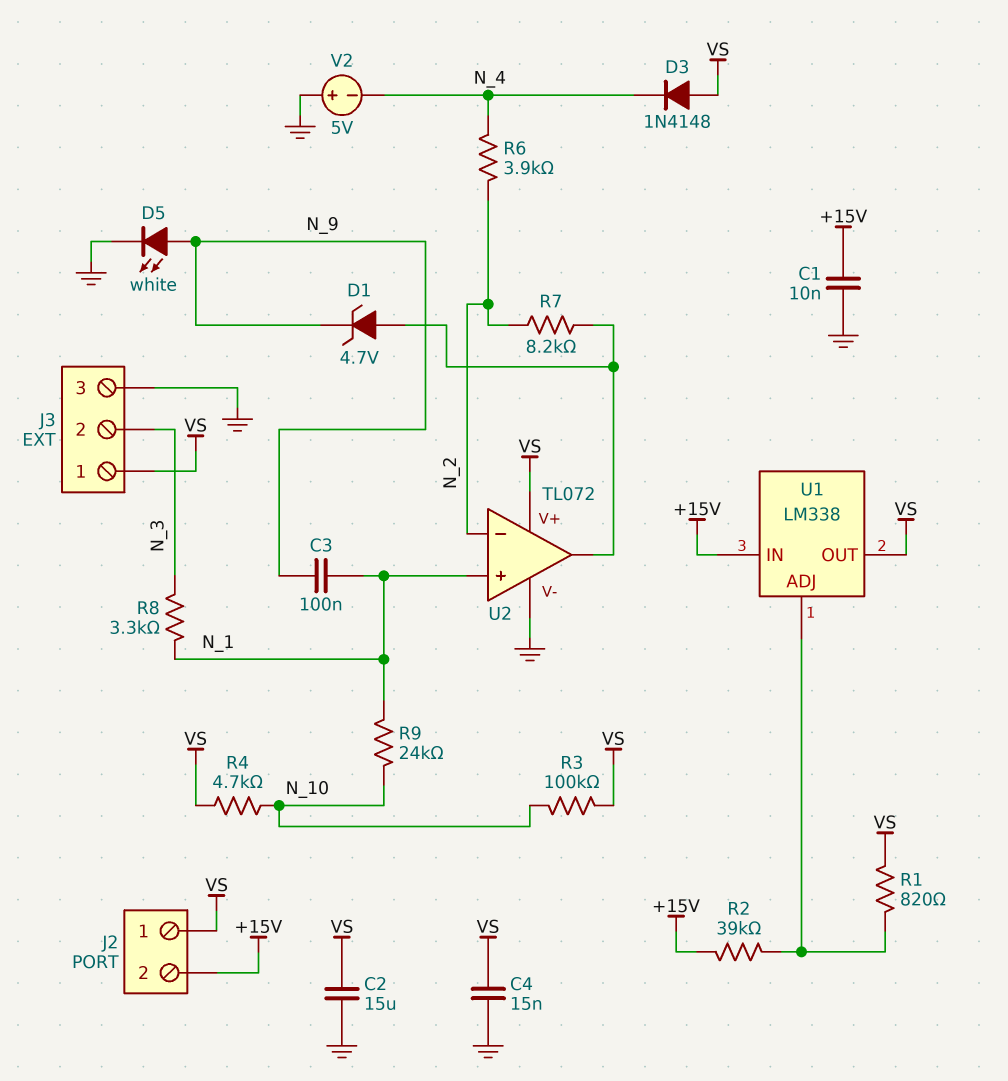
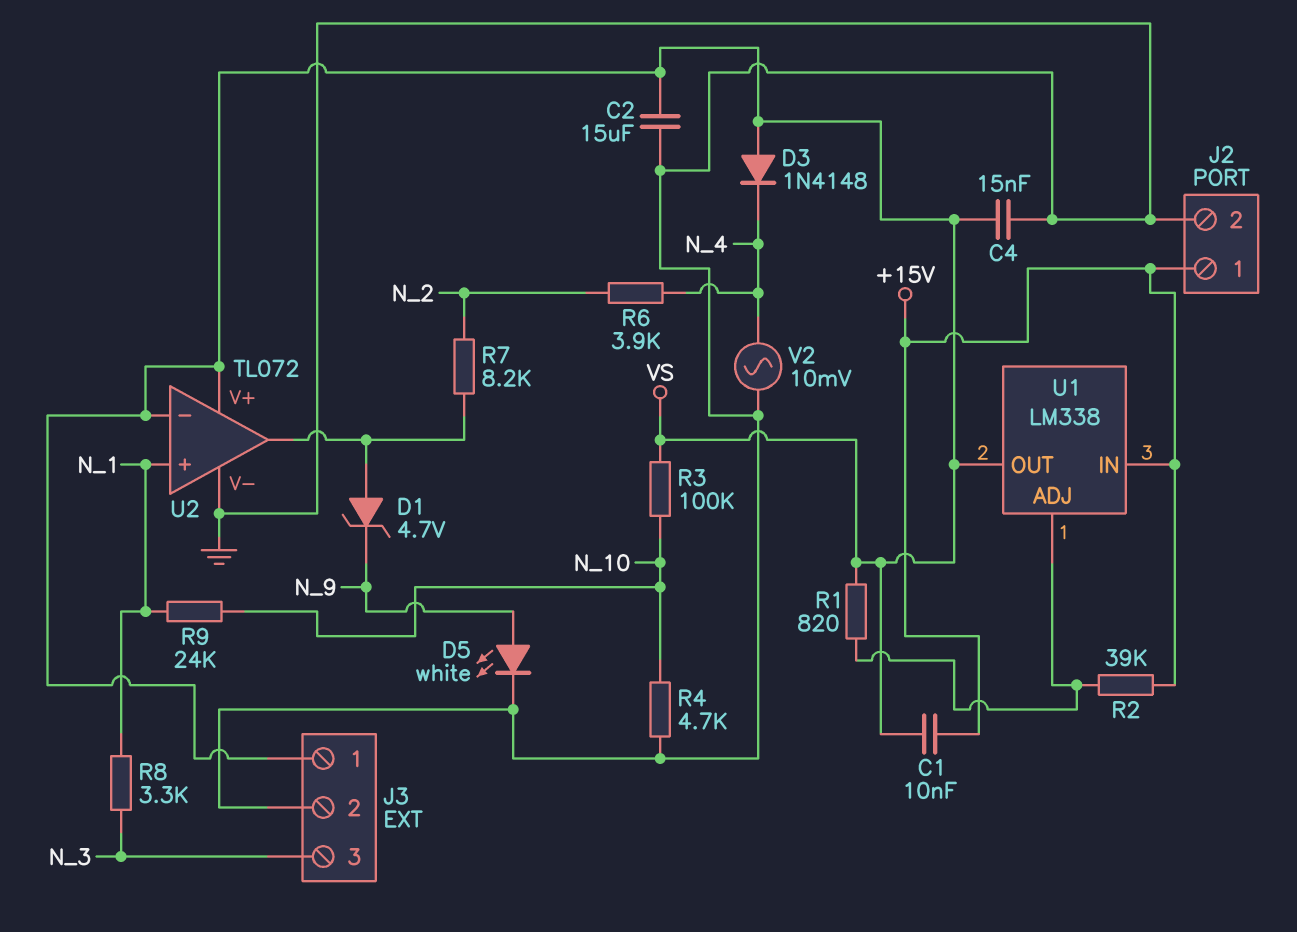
C1: 10nF (+15V, GND) -> 10nF (+15V, VS)
C3: 100nF (N_1, N_9) -> none
J2 pin 1: VS -> +15V
J2 pin 2: +15V -> GND
J3 pin 2: N_3 -> GND
J3 pin 3: GND -> N_3
R4: 4.7k (N_10, VS) -> 4.7k (GND, N_10)
U2 pin in-: N_2 -> VS
V2: 5V (plus GND, minus N_4) -> AC 10mV (GND, N_4)

